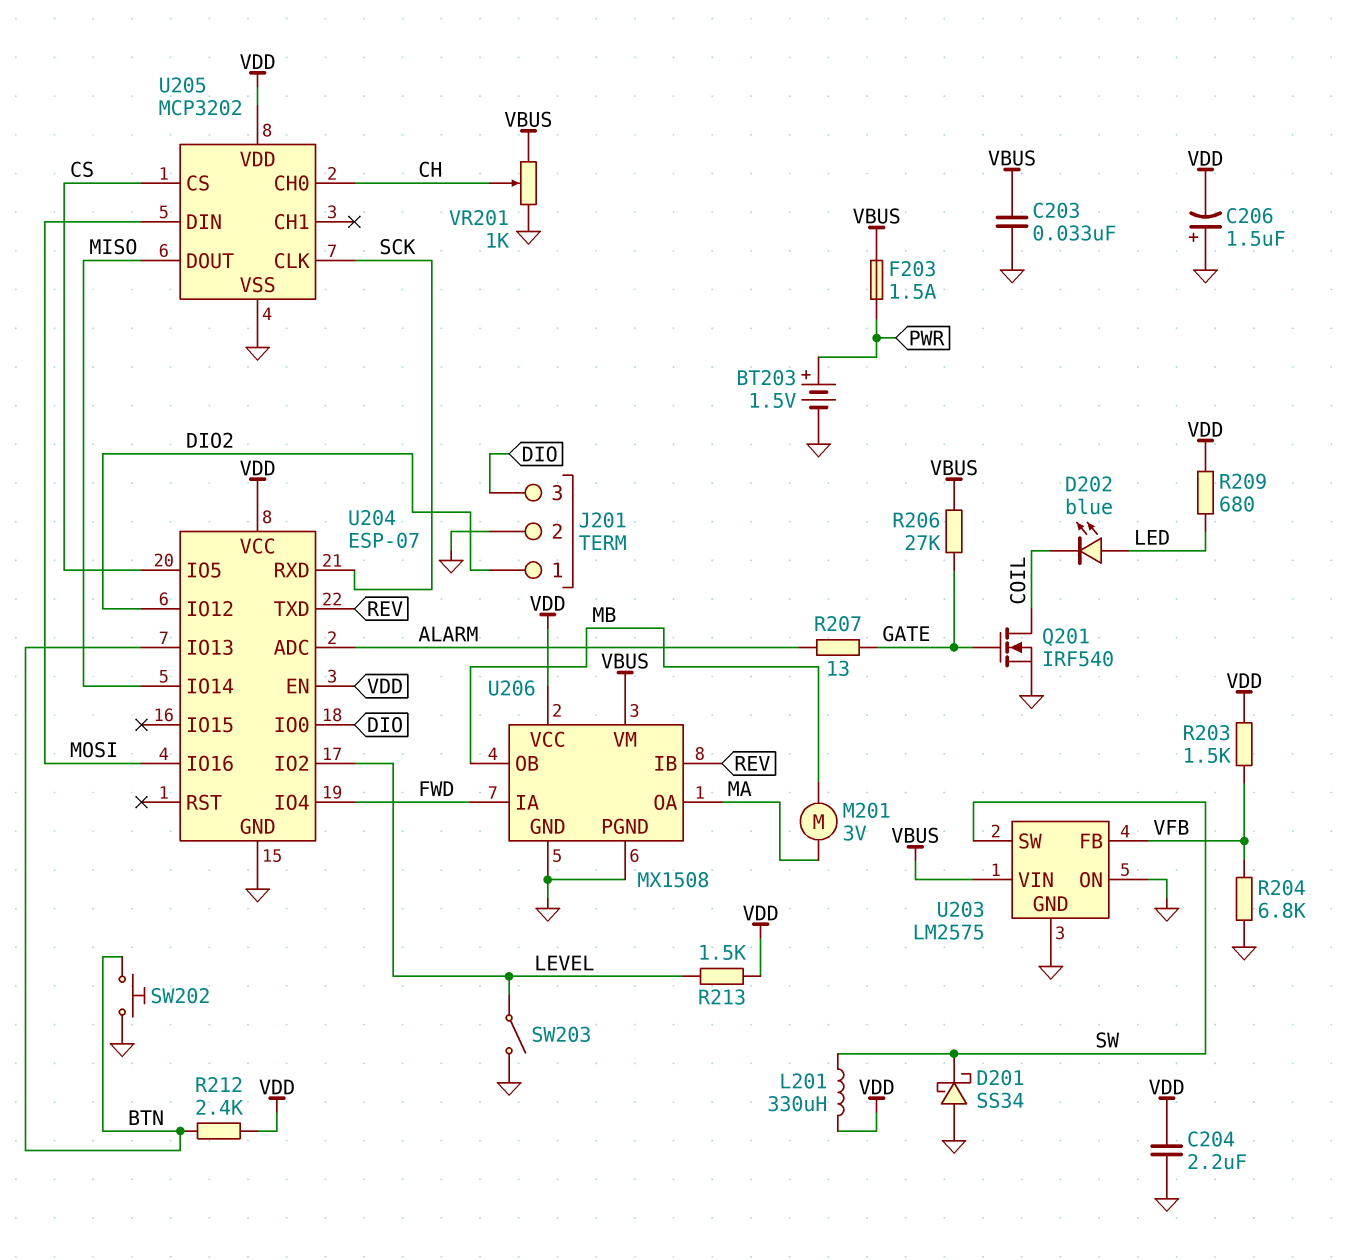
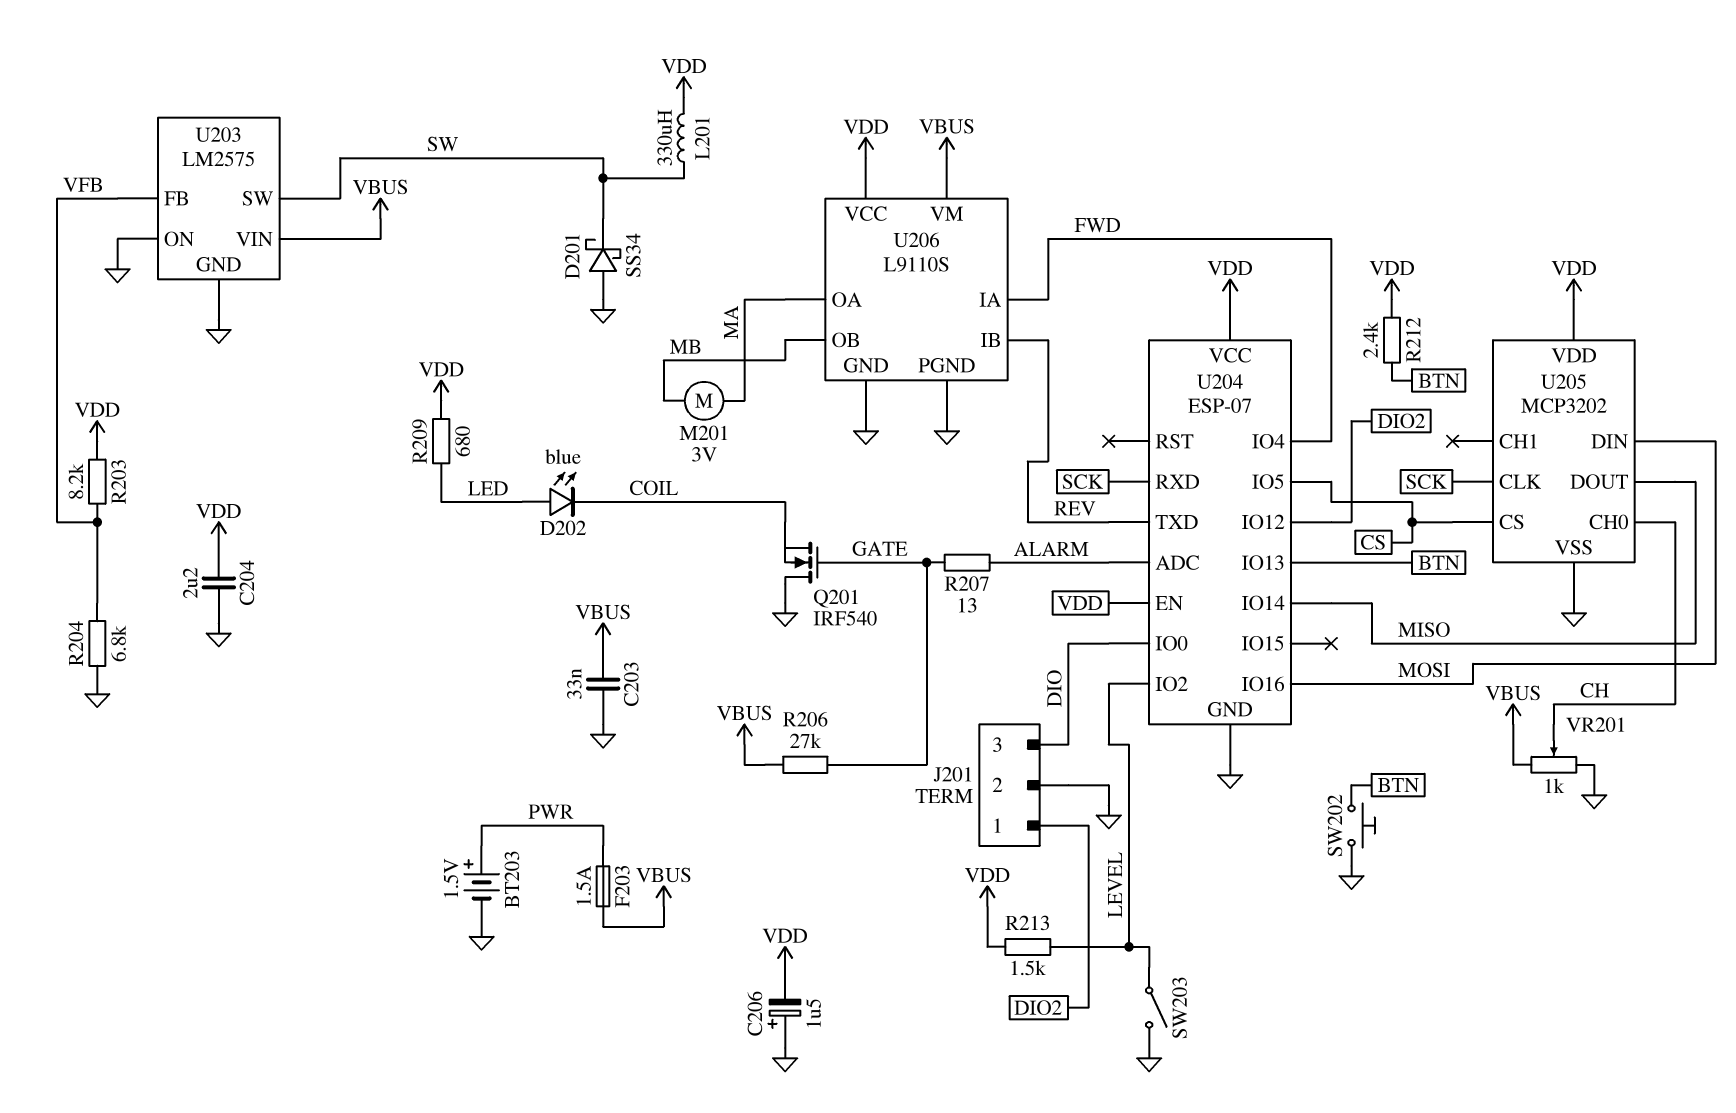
Q201: NMOS IRF540 (G GATE, D COIL, S GND) -> NMOS IRF540 (G GATE, D GND, S COIL)
R203: 1.5k (VDD, VFB) -> 8.2k (VDD, VFB)
U206: MX1508 -> L9110S

